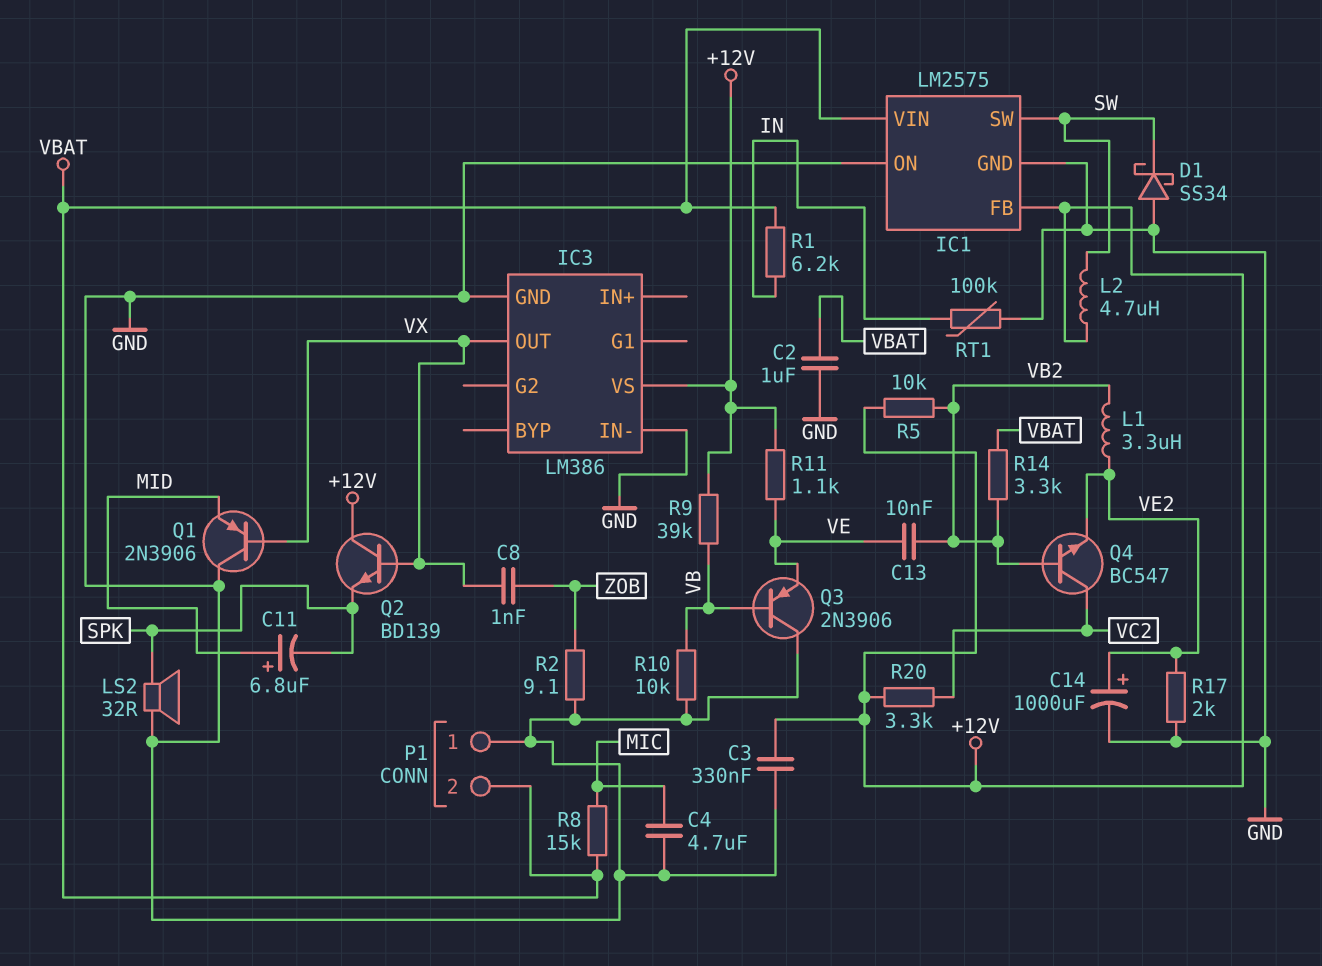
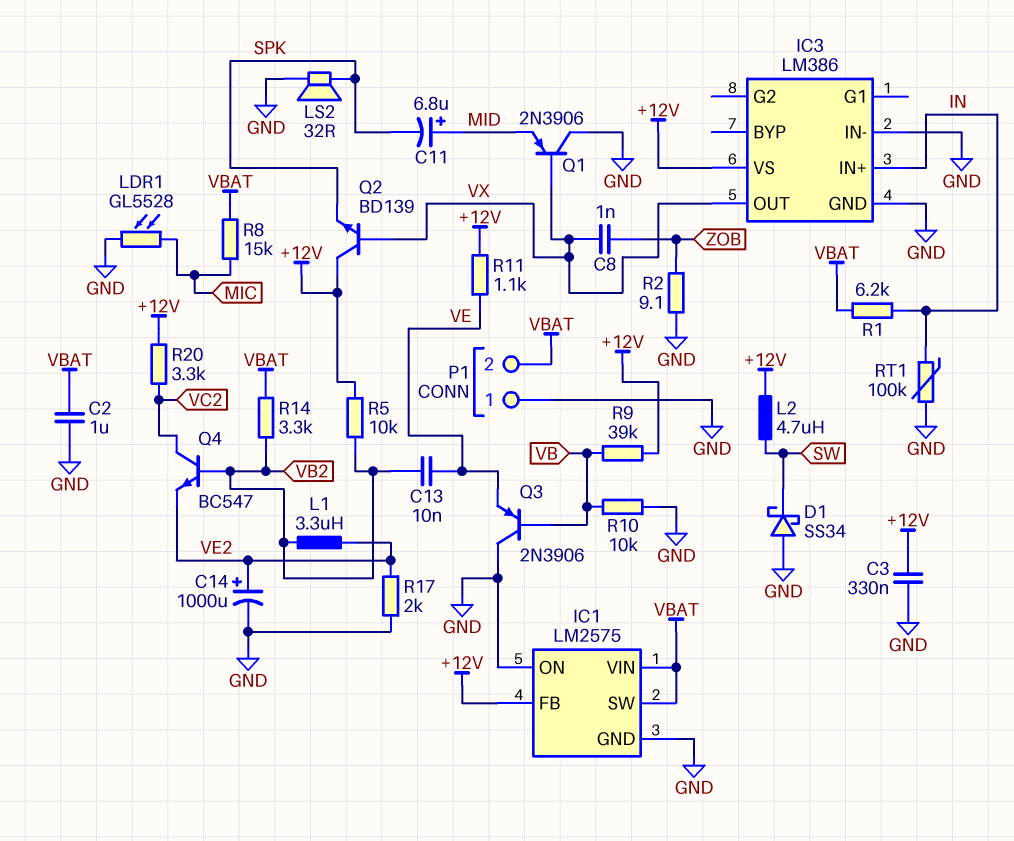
C4: 4.7uF (GND, MIC) -> none
IC1 pin SW: SW -> VBAT
IC3 pin IN+: none -> IN
LDR1: none -> GL5528 (GND, MIC)

